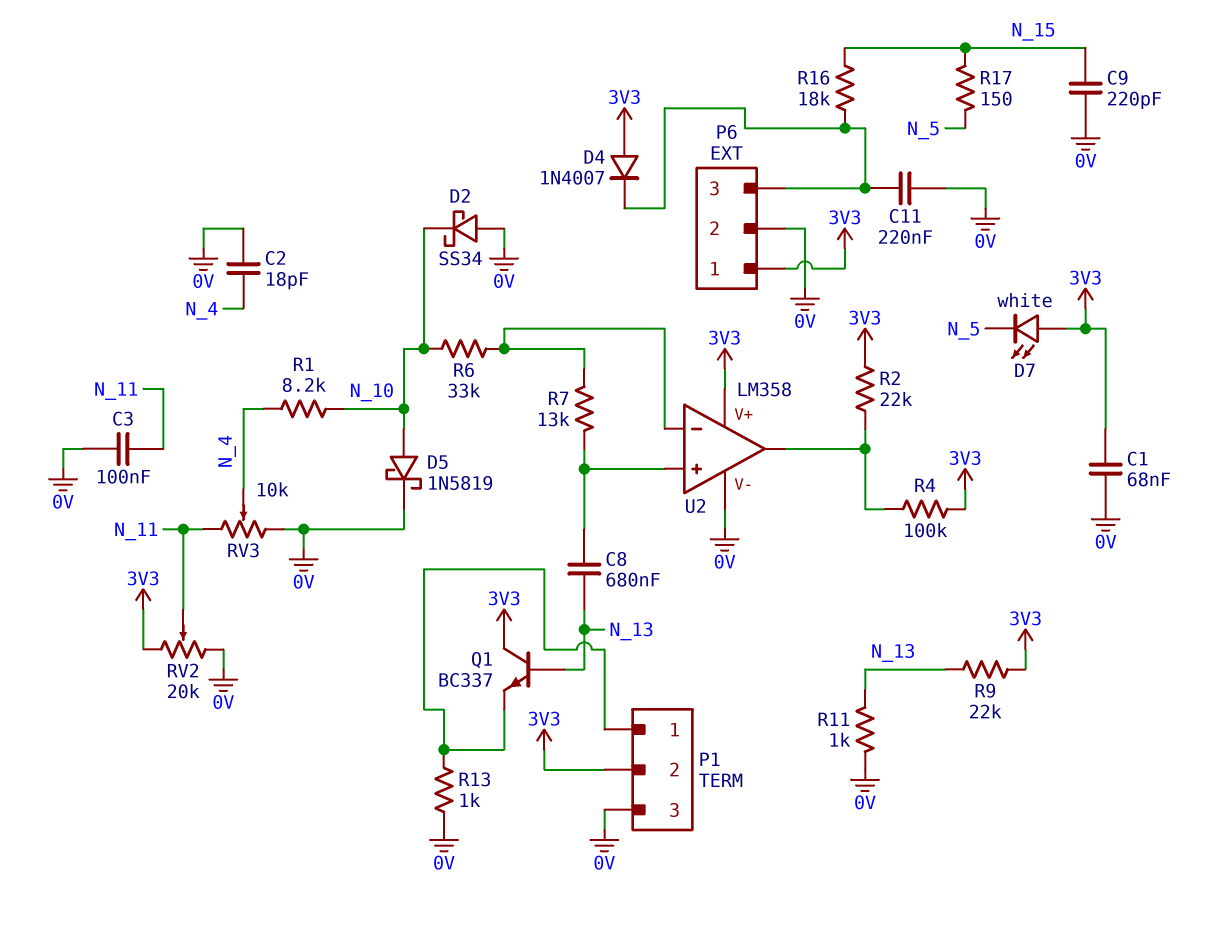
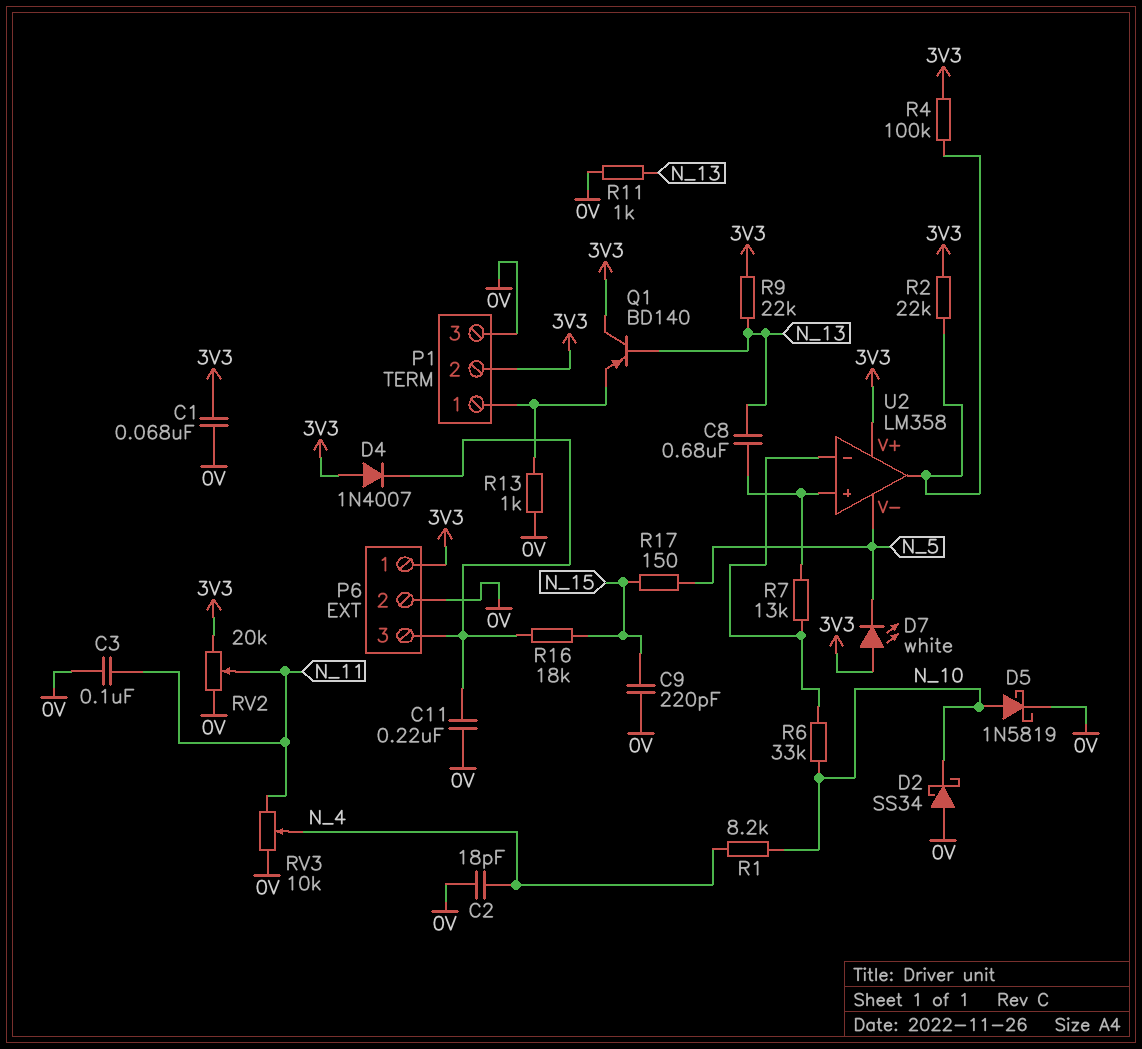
Q1: NPN BC337 (B N_13, C 3V3, E P1/1) -> PNP BD140 (B N_13, C 3V3, E P1/1)
U2 pin V-: 0V -> N_5

